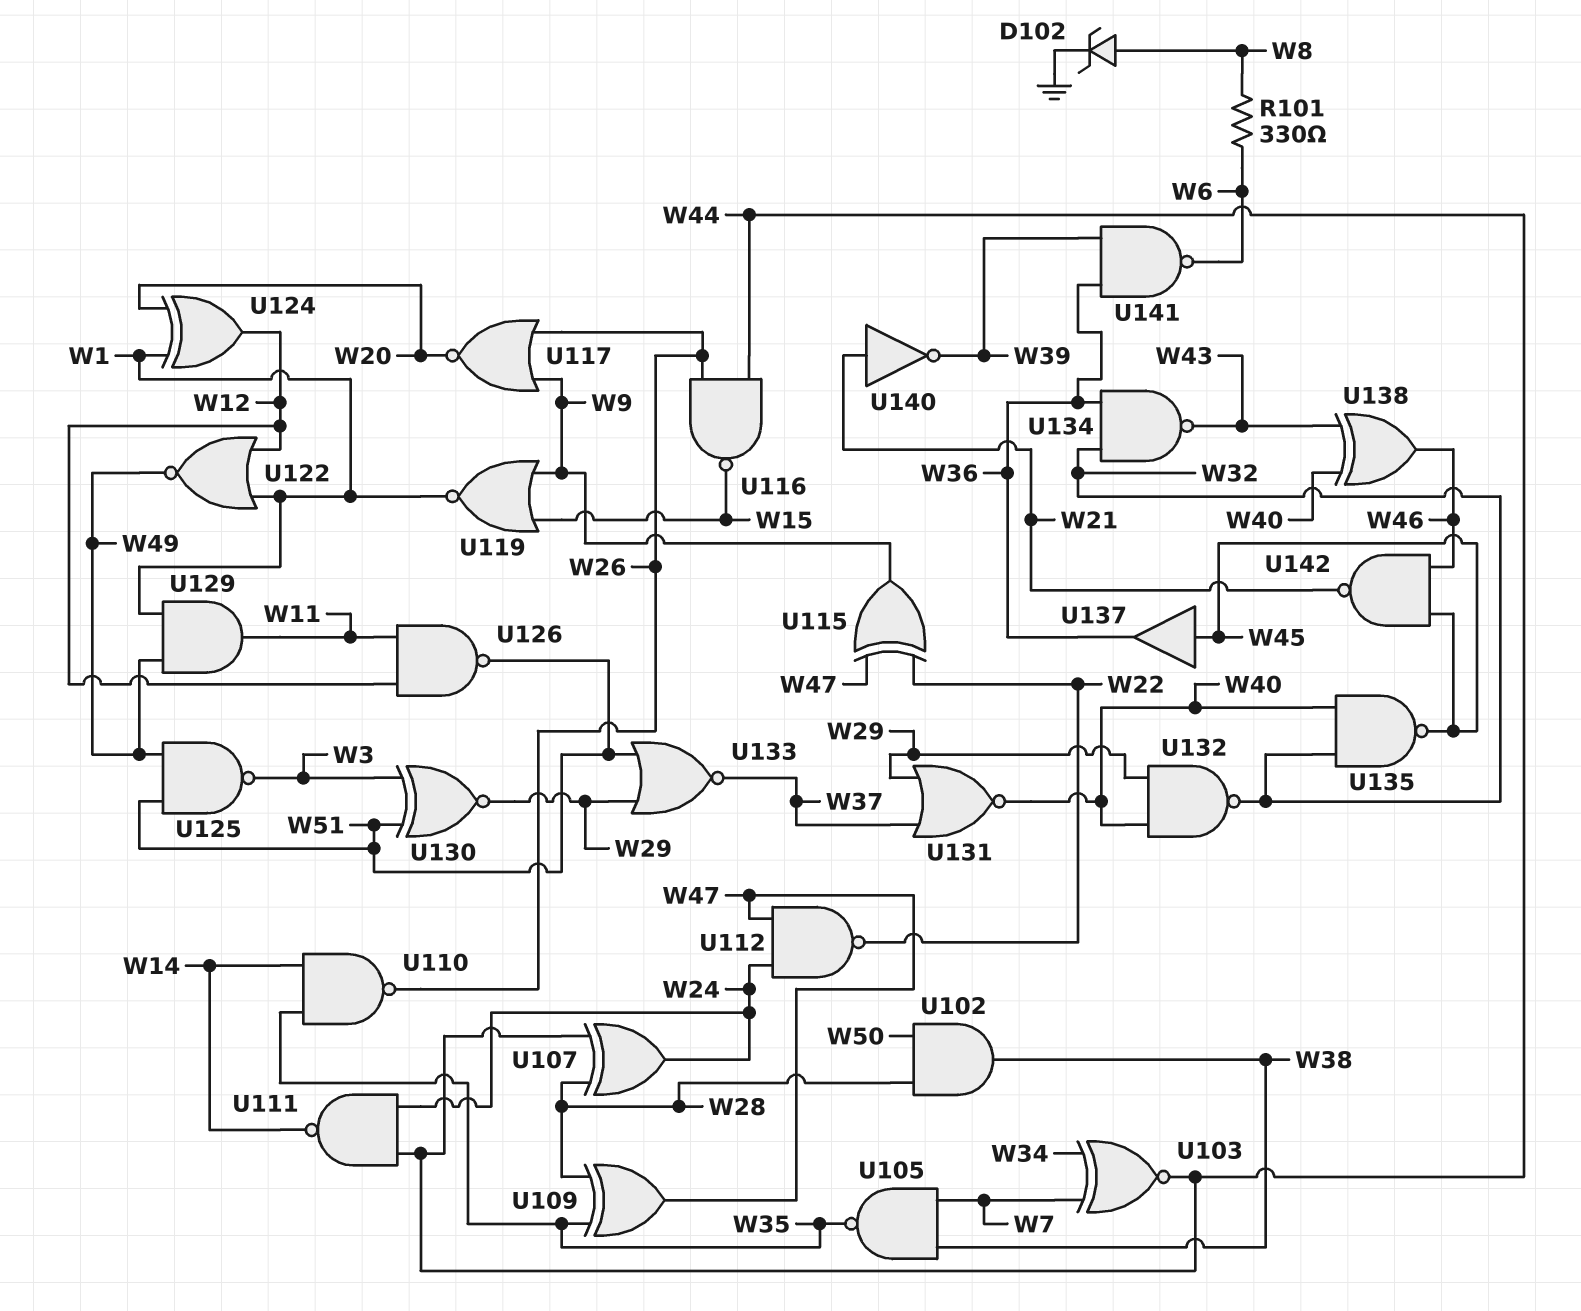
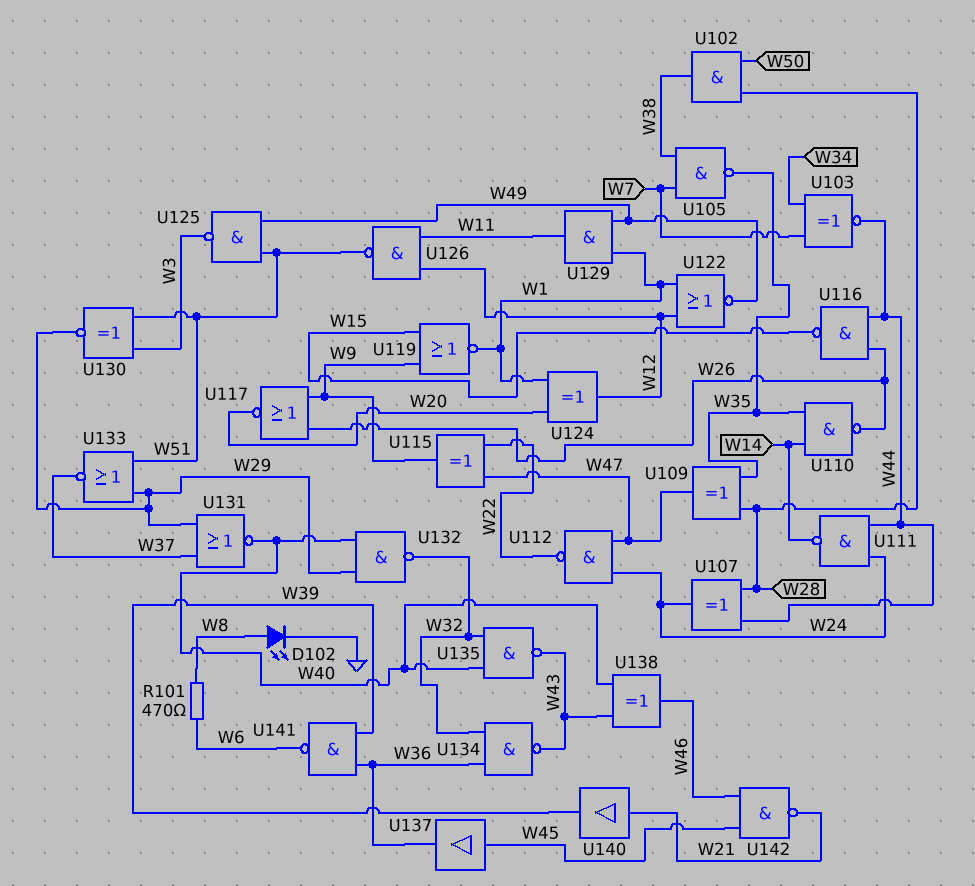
D102: zener (A W8, K GND) -> LED (A W8, K GND)
R101: 330 (W6, W8) -> 470 (W6, W8)
U135: NAND (in W32, in W40, out W45) -> NAND (in W32, in W40, out W43)
U140: NOT (in W21, out W39) -> buffer (in W21, out W39)

